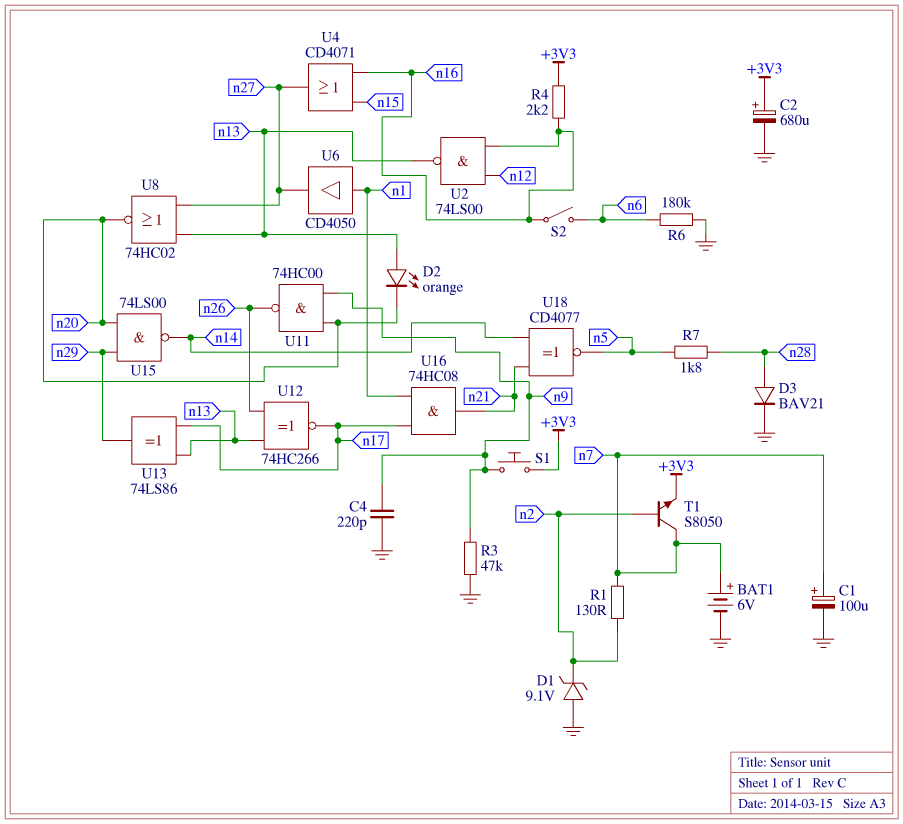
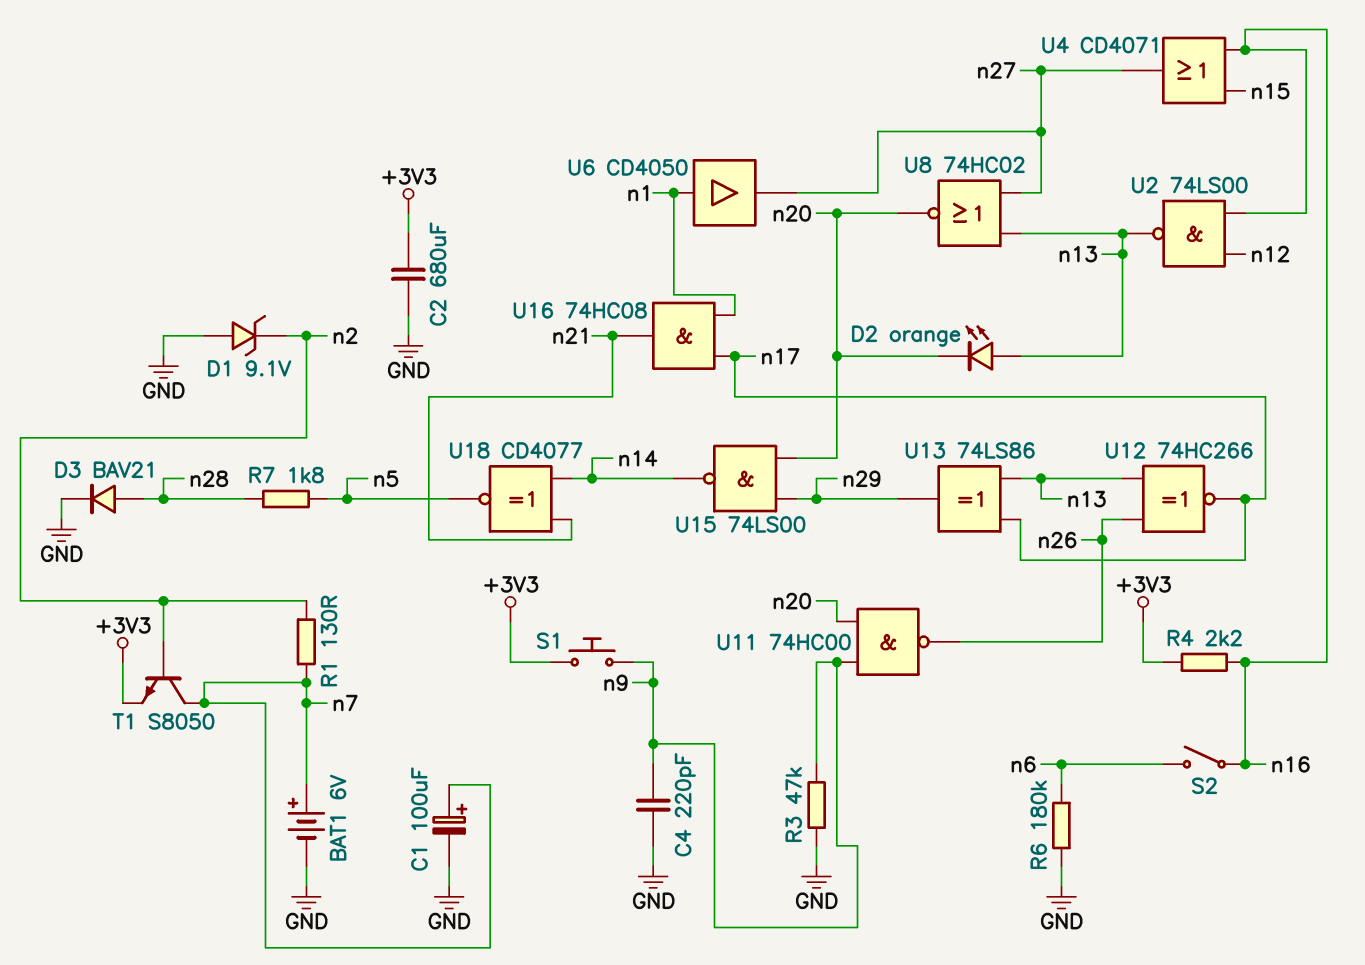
C2: 680uF (plus +3V3, minus GND) -> 680uF (+3V3, GND)

